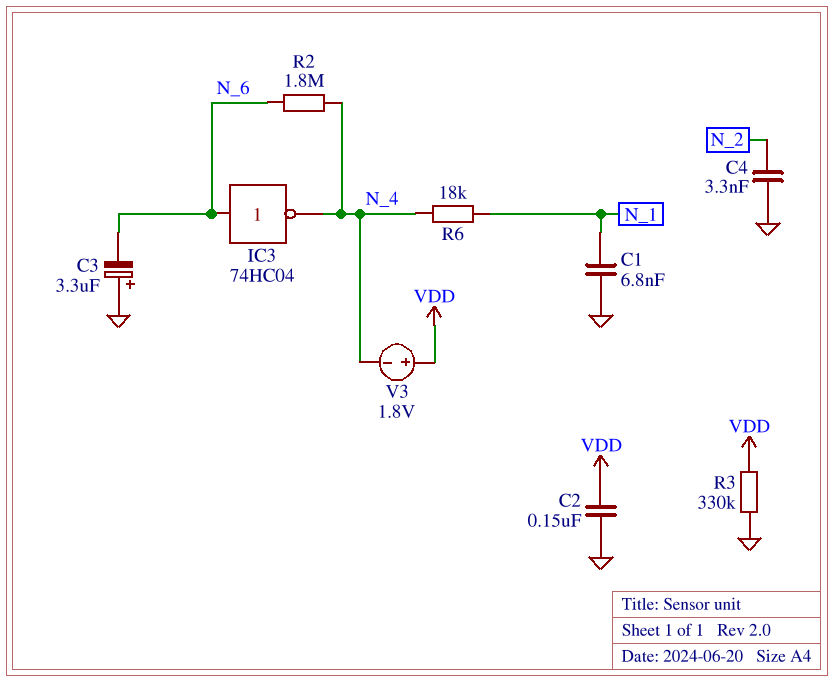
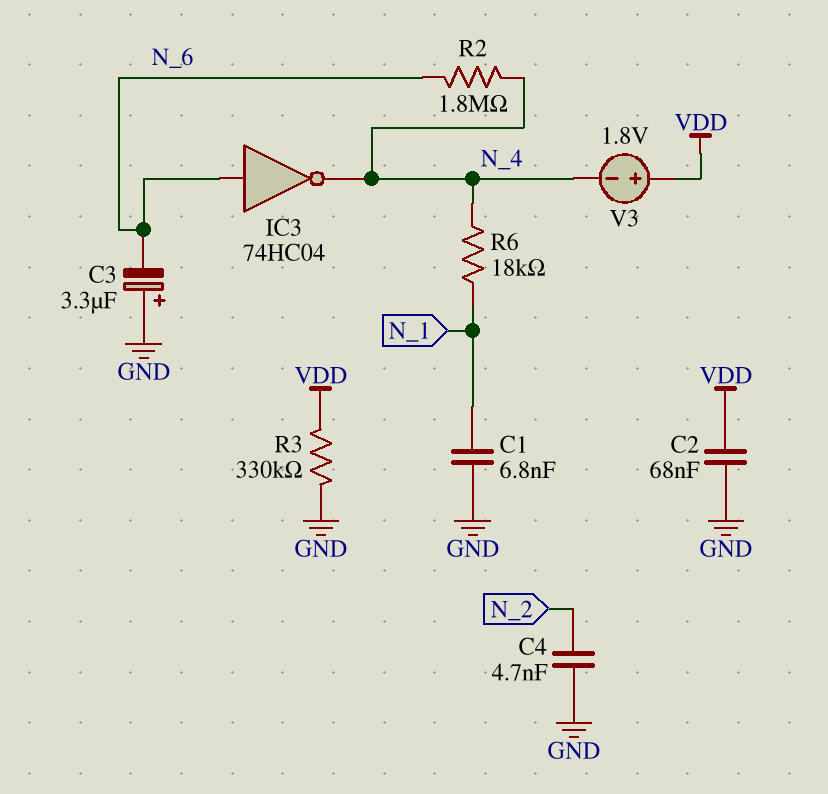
C2: 150nF (GND, VDD) -> 68nF (GND, VDD)
C4: 3.3nF (GND, N_2) -> 4.7nF (GND, N_2)

